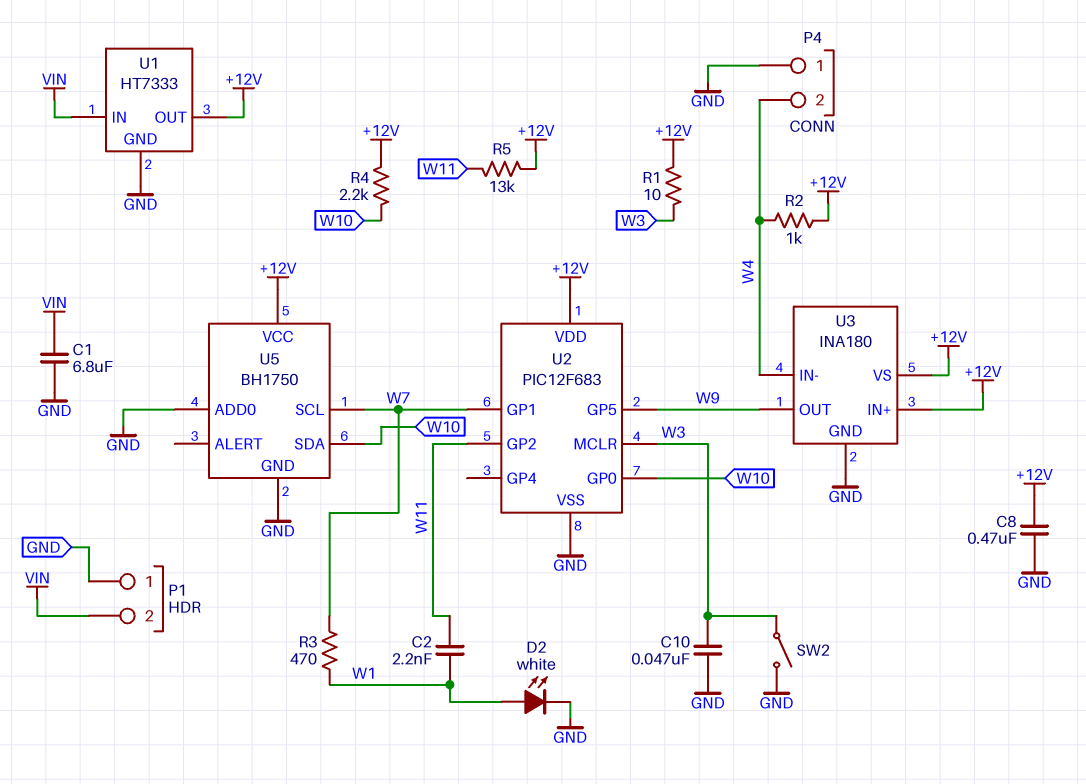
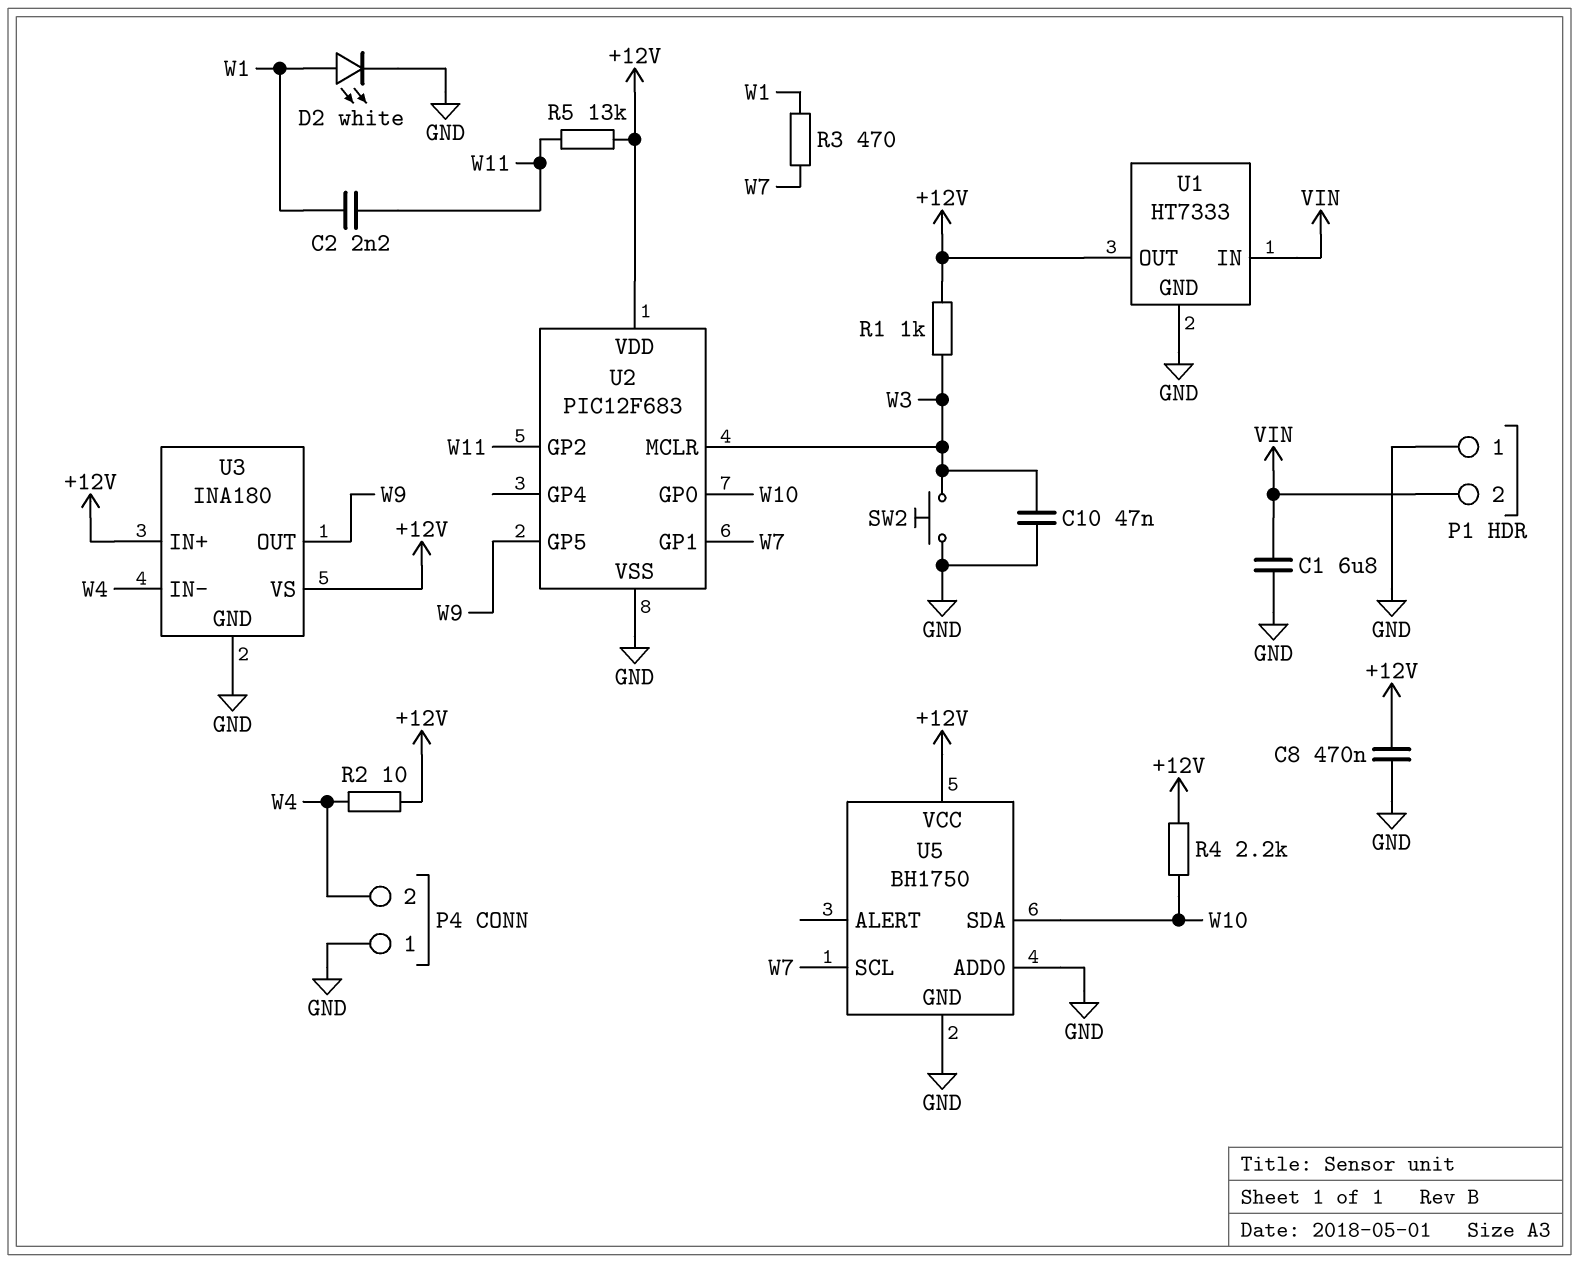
R1: 10 (+12V, W3) -> 1k (+12V, W3)
R2: 1k (+12V, W4) -> 10 (+12V, W4)
SW2: switch (GND, W3) -> button (GND, W3)

